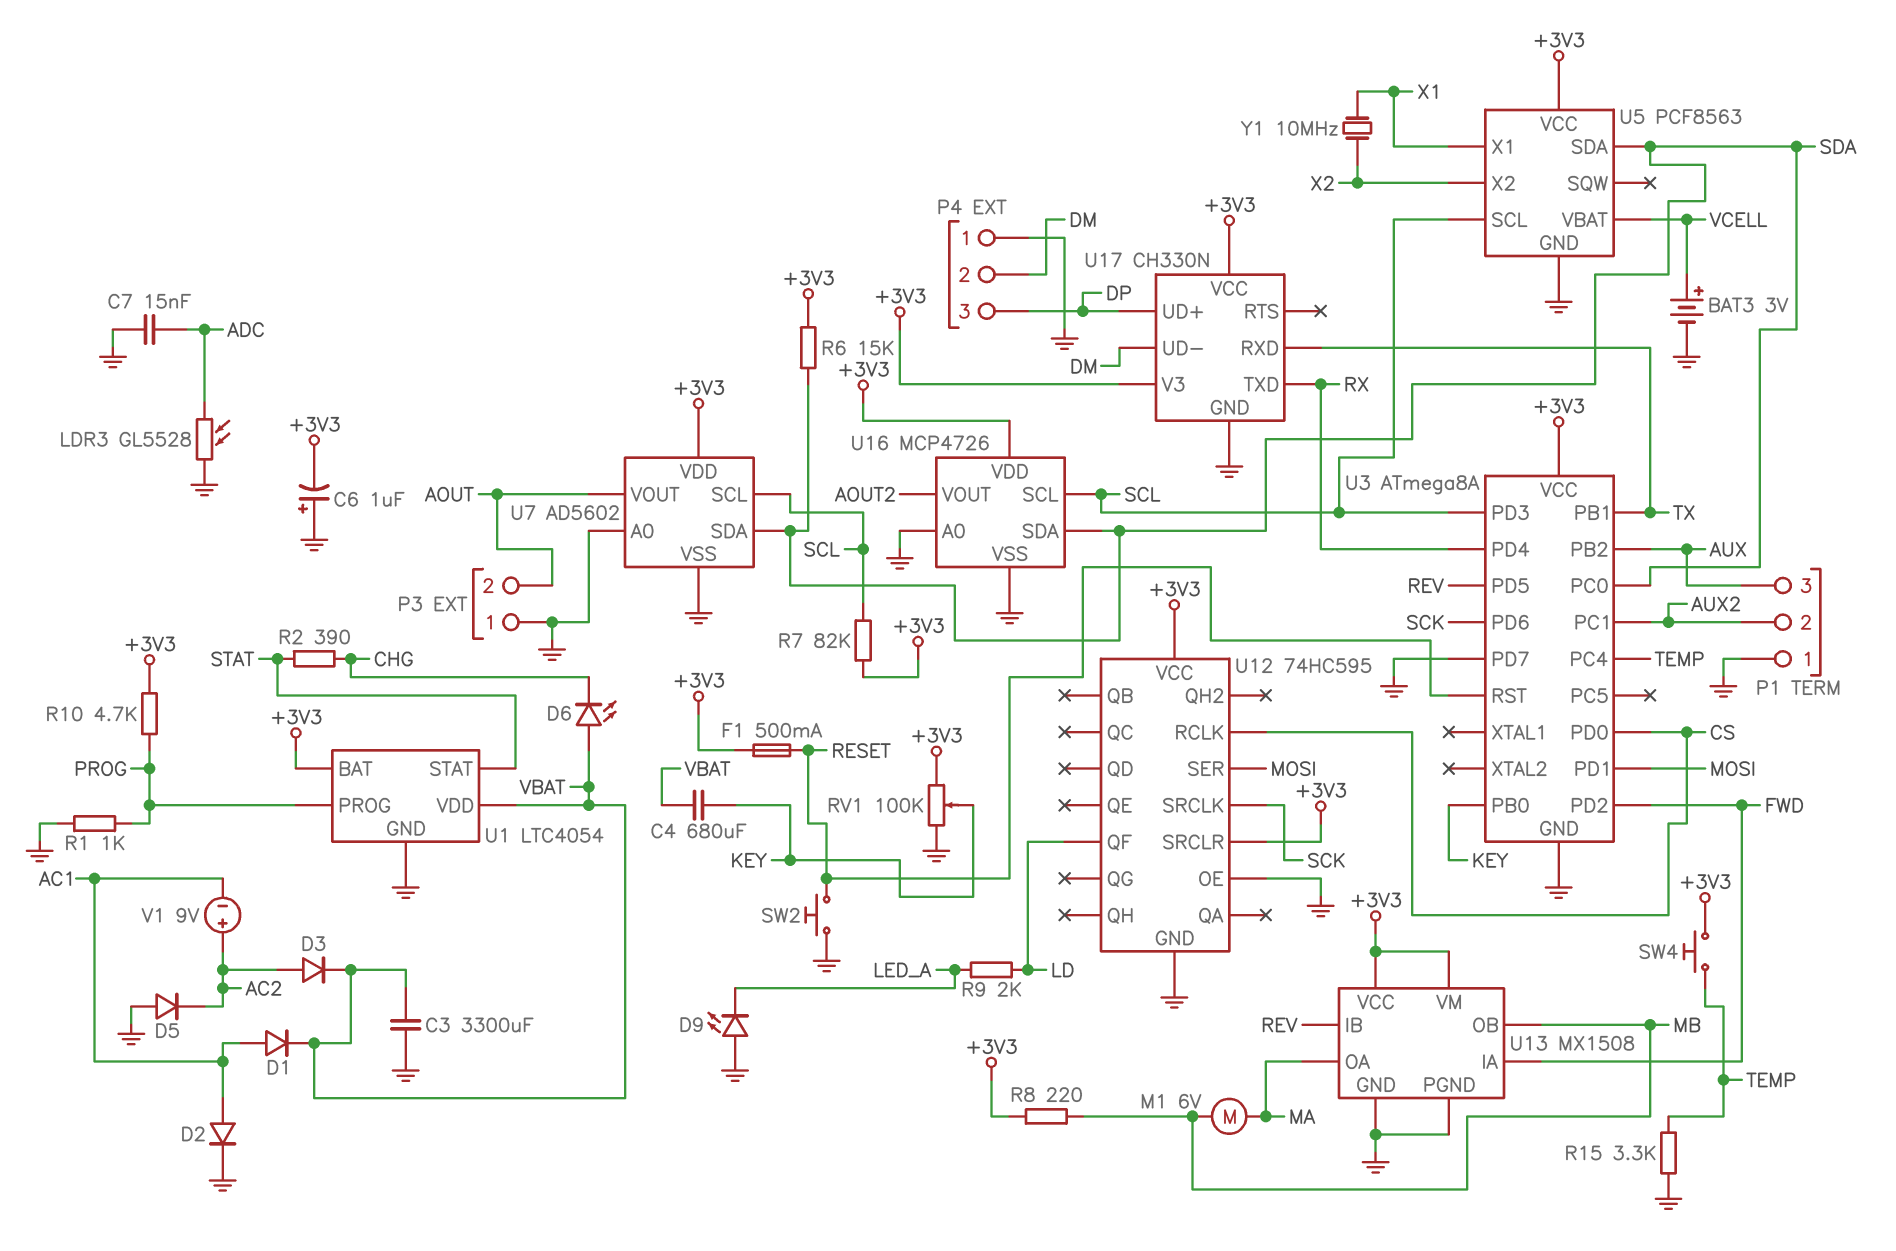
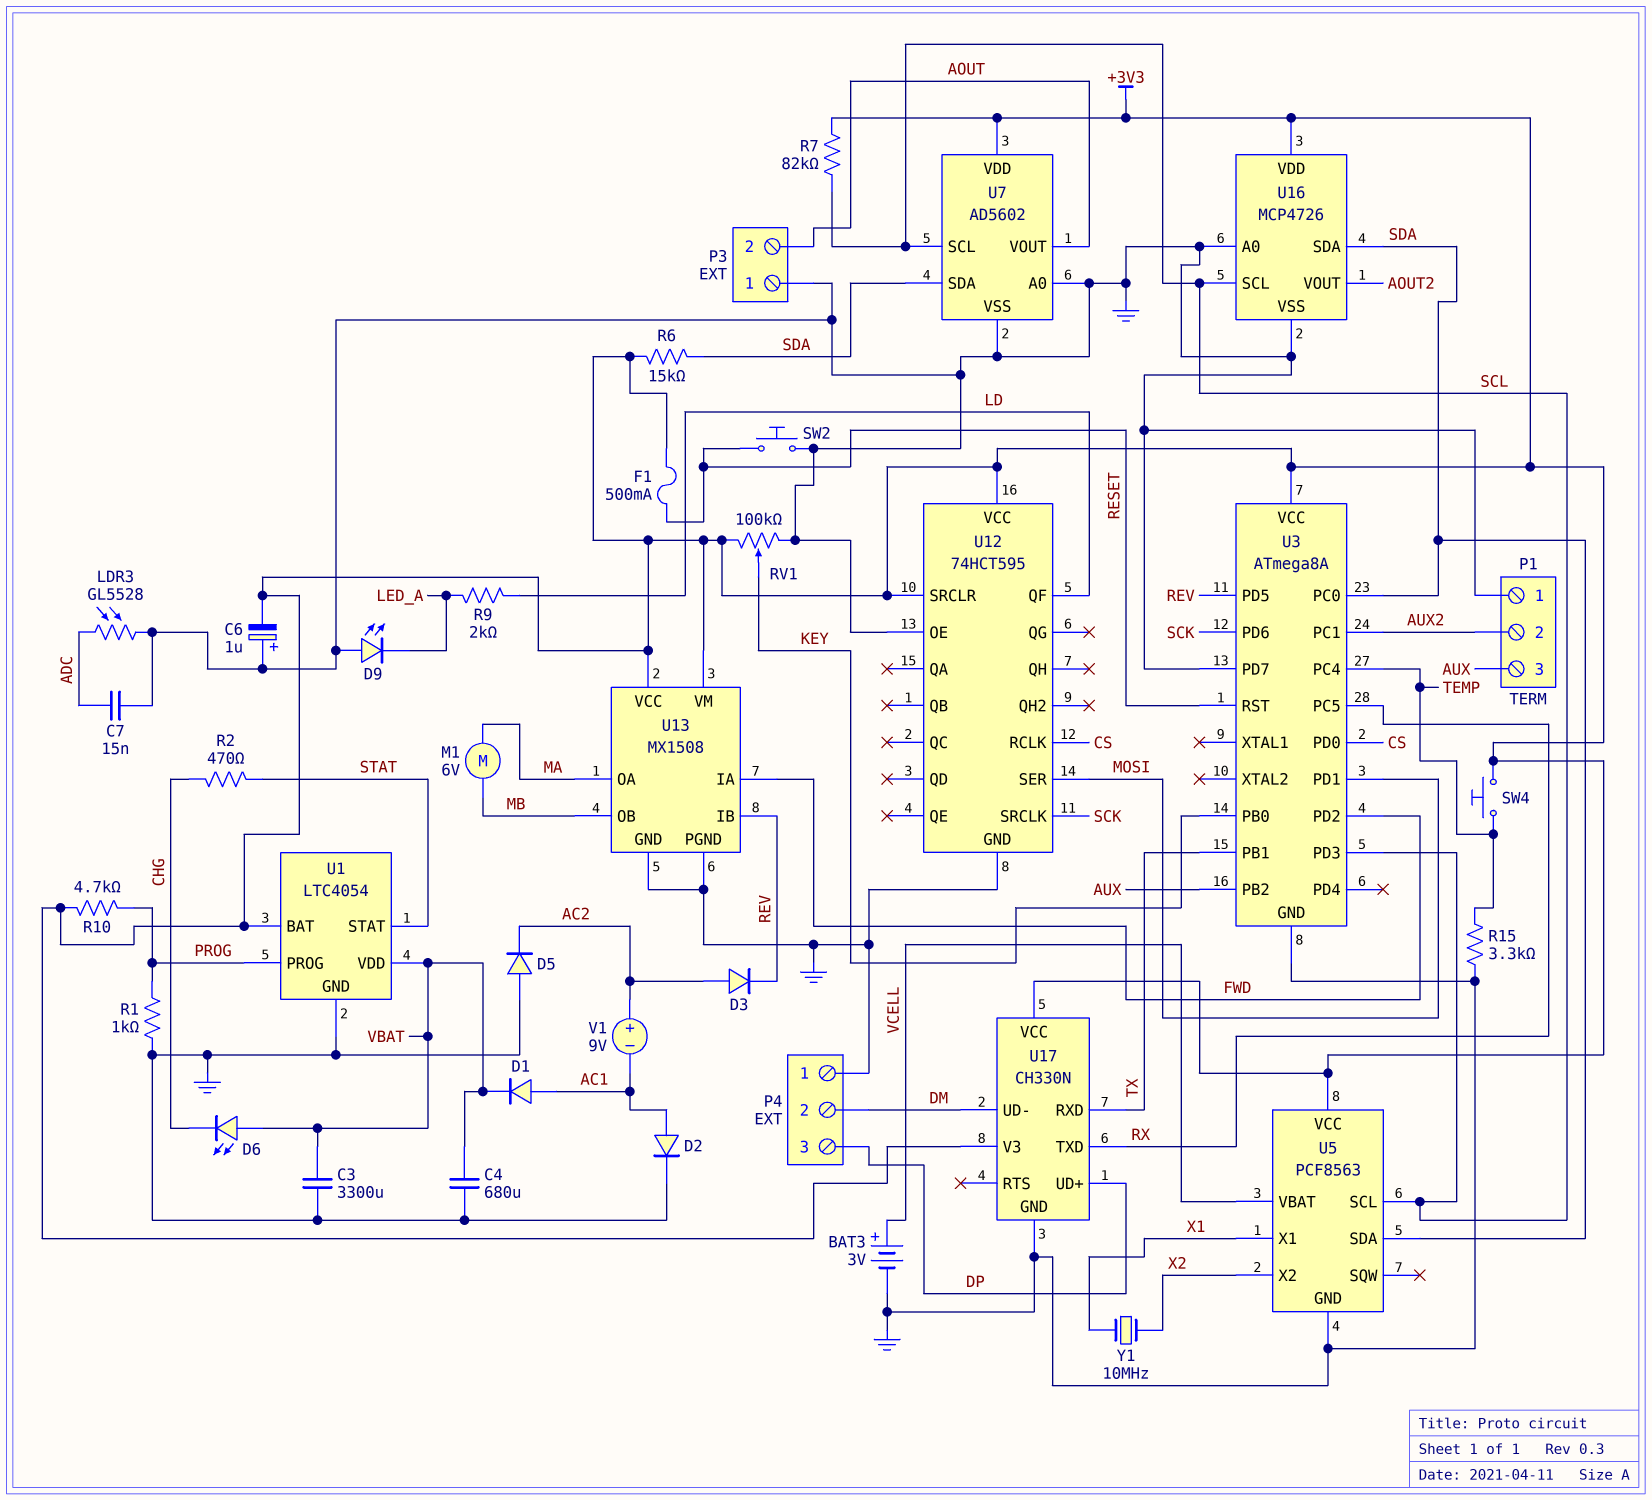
C4: 680uF (KEY, VBAT) -> 680uF (GND, VBAT)
D3: diode (A AC2, K VBAT) -> diode (A AC2, K REV)
R2: 390 (CHG, STAT) -> 470 (CHG, STAT)
R8: 220 (+3V3, MB) -> none
U3 pin PC5: none -> RX
U3 pin PD4: RX -> none
U12: 74HC595 -> 74HCT595

